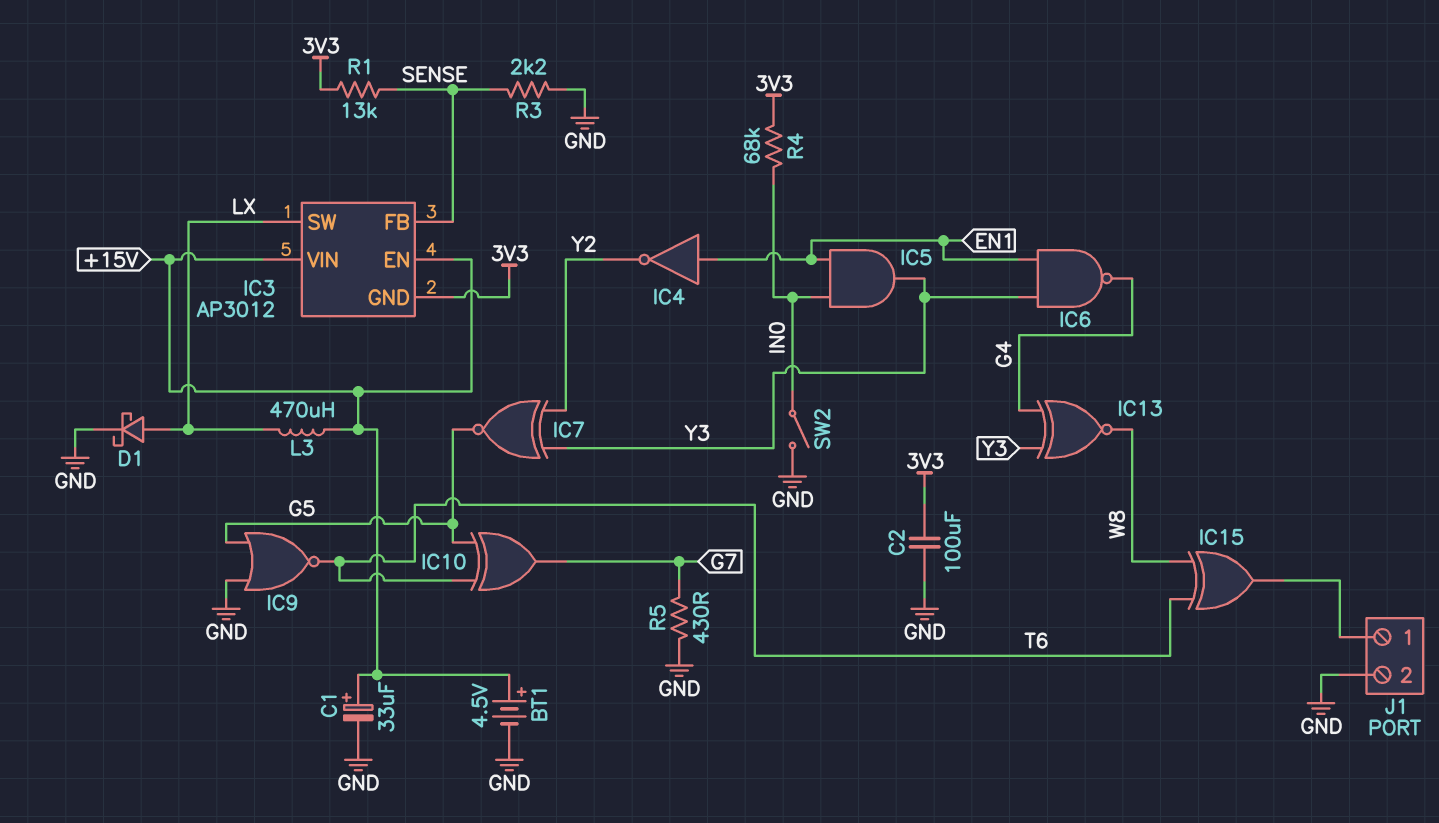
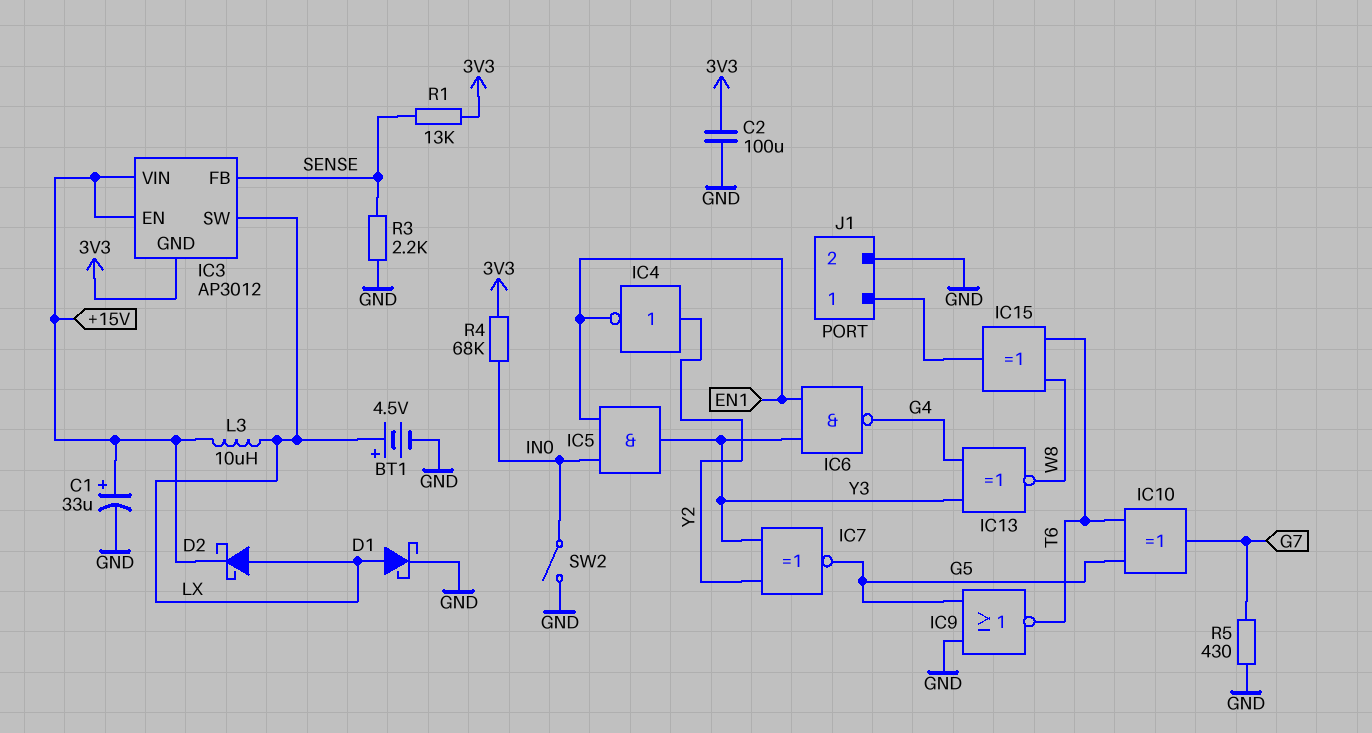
BT1: 4.5V (plus +15V, minus GND) -> 4.5V (plus LX, minus GND)
D2: none -> schottky (A LX, K +15V)
IC4: NOT (in EN1, out Y2) -> NOT (in Y2, out EN1)
L3: 470uH (+15V, LX) -> 10uH (+15V, LX)

